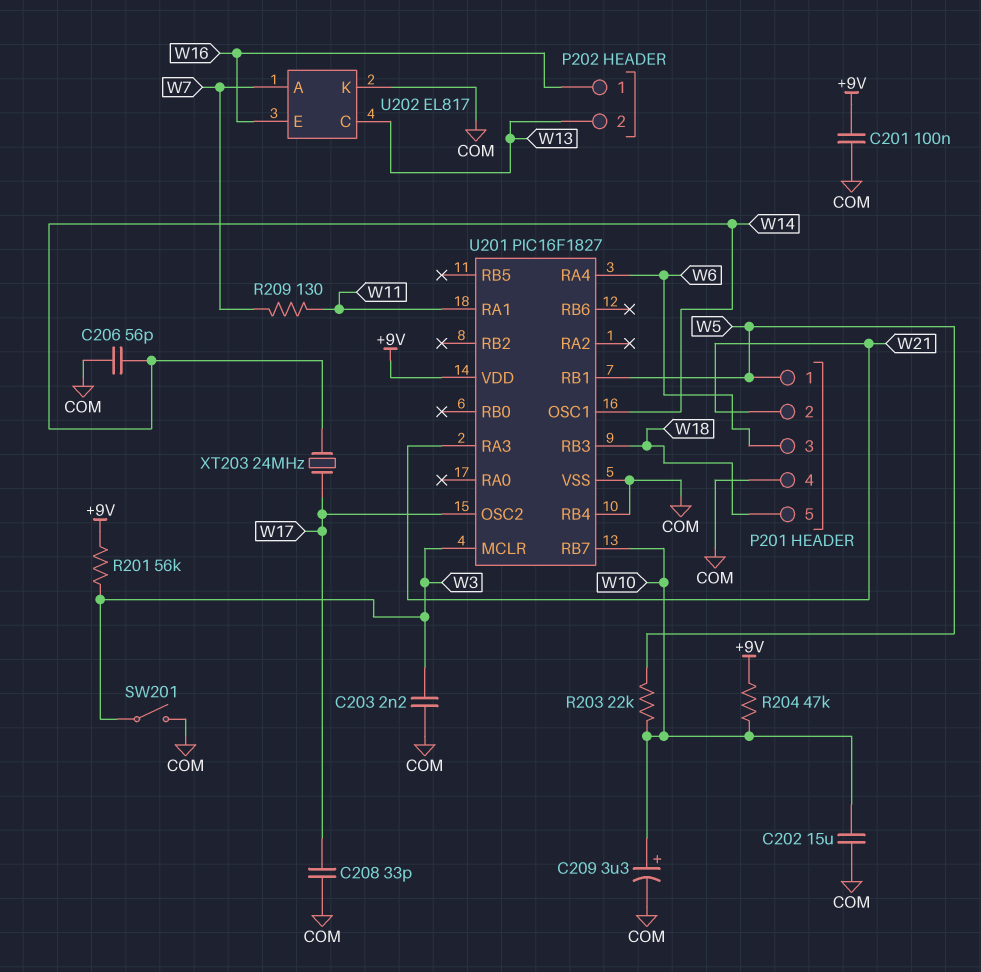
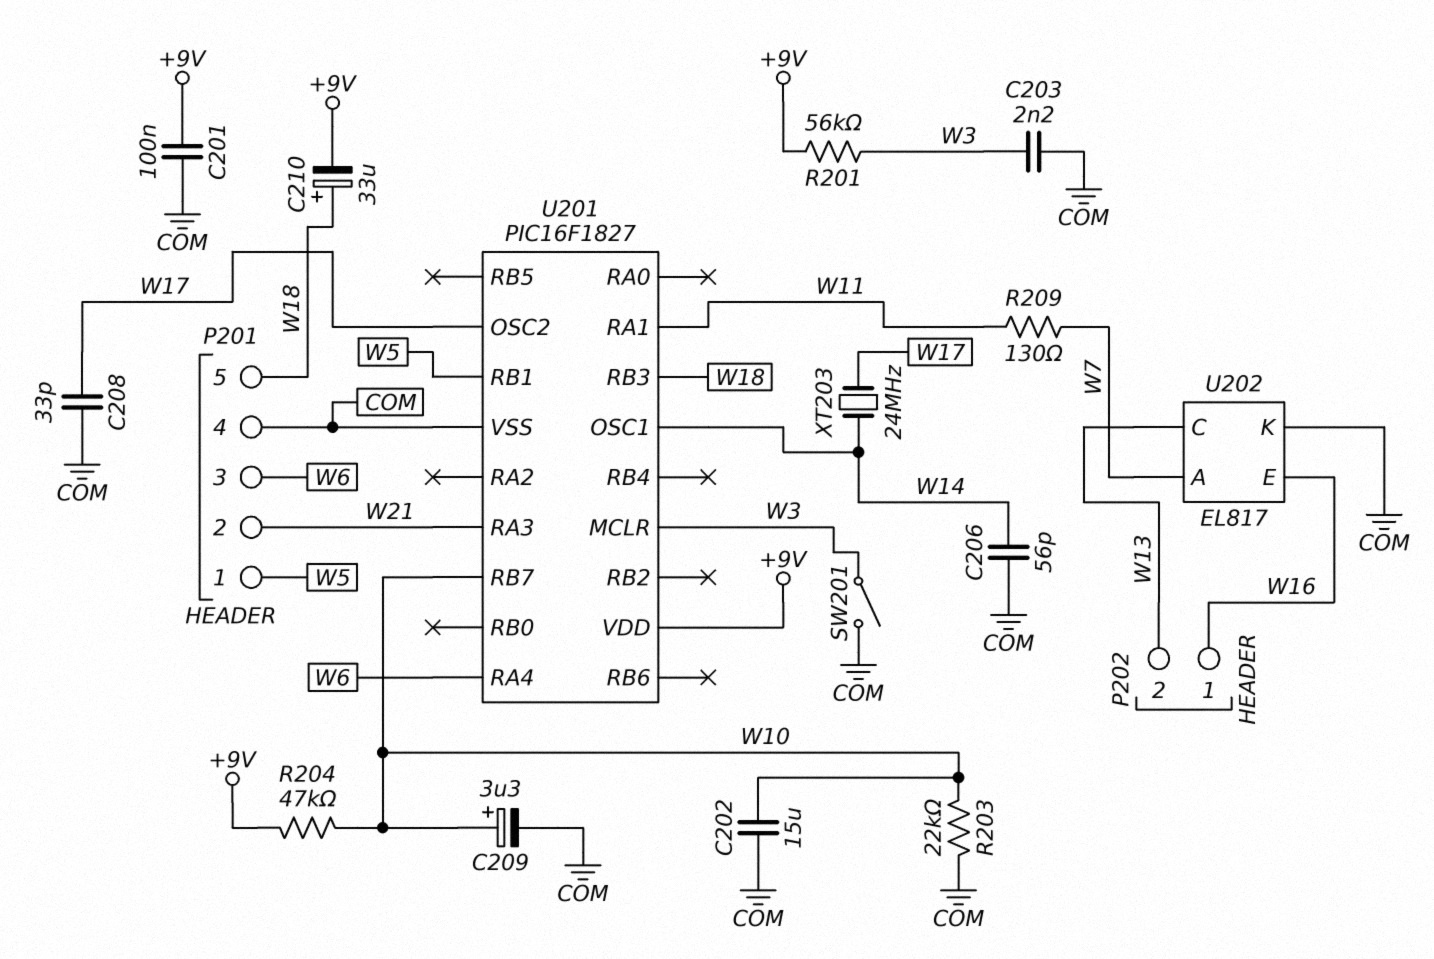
C210: none -> 33uF (plus W18, minus +9V)
R203: 22k (W5, W10) -> 22k (COM, W10)
U201 pin RB4: COM -> none

